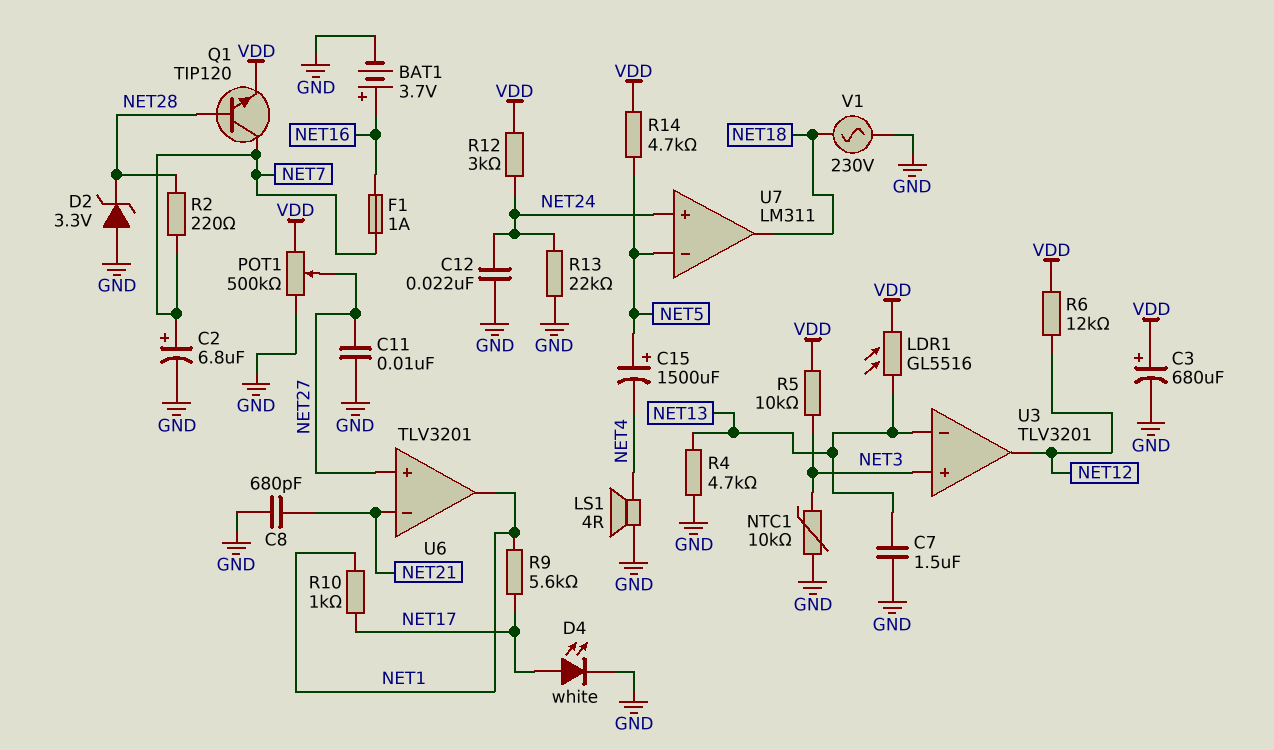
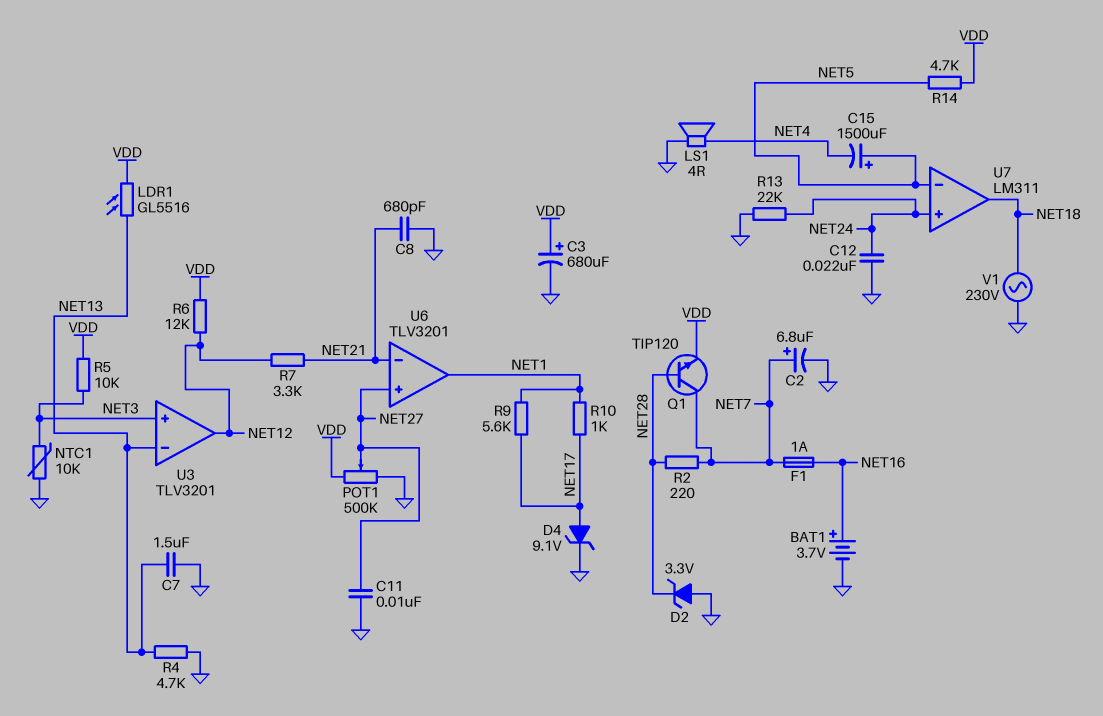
D4: LED white (A NET17, K GND) -> zener 9.1V (A NET17, K GND)
R7: none -> 3.3k (NET12, NET21)
R12: 3k (NET24, VDD) -> none

